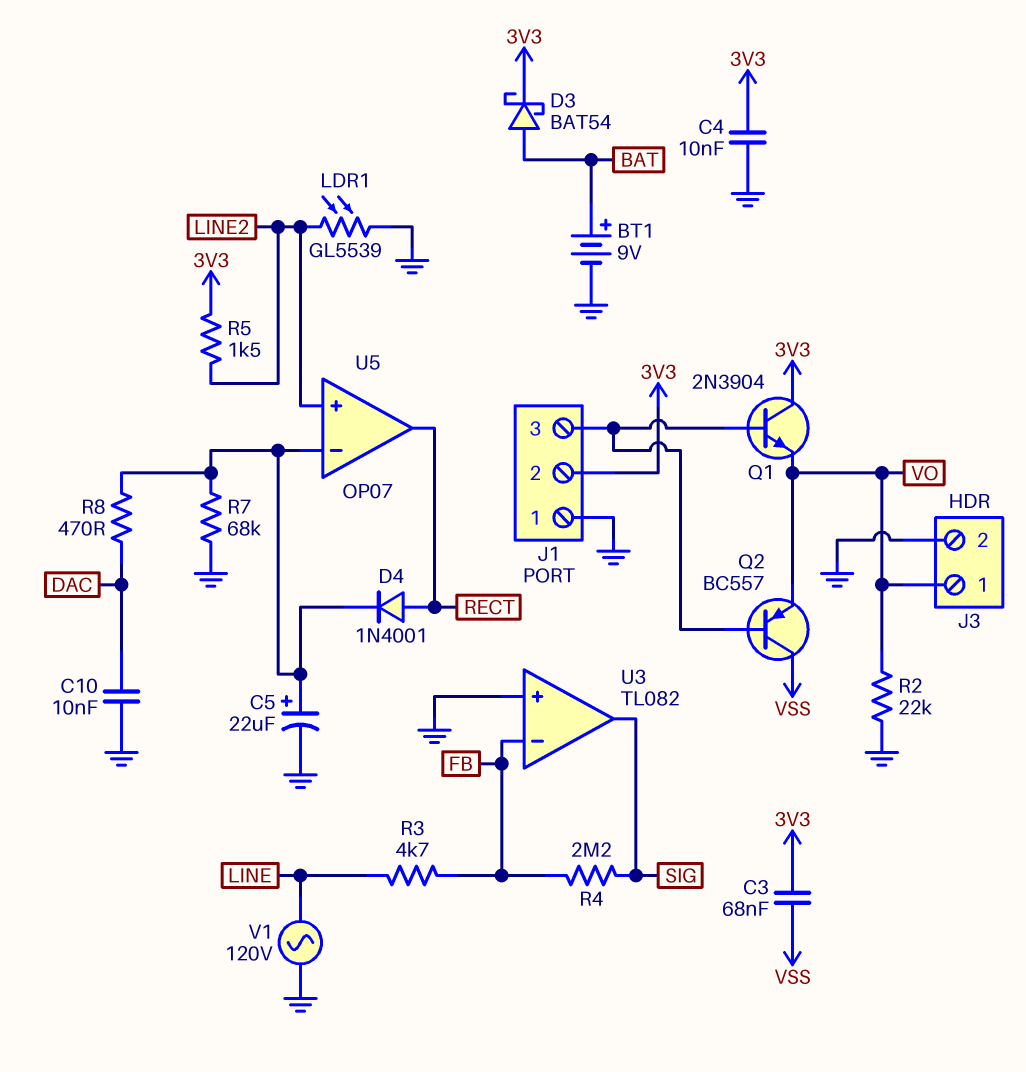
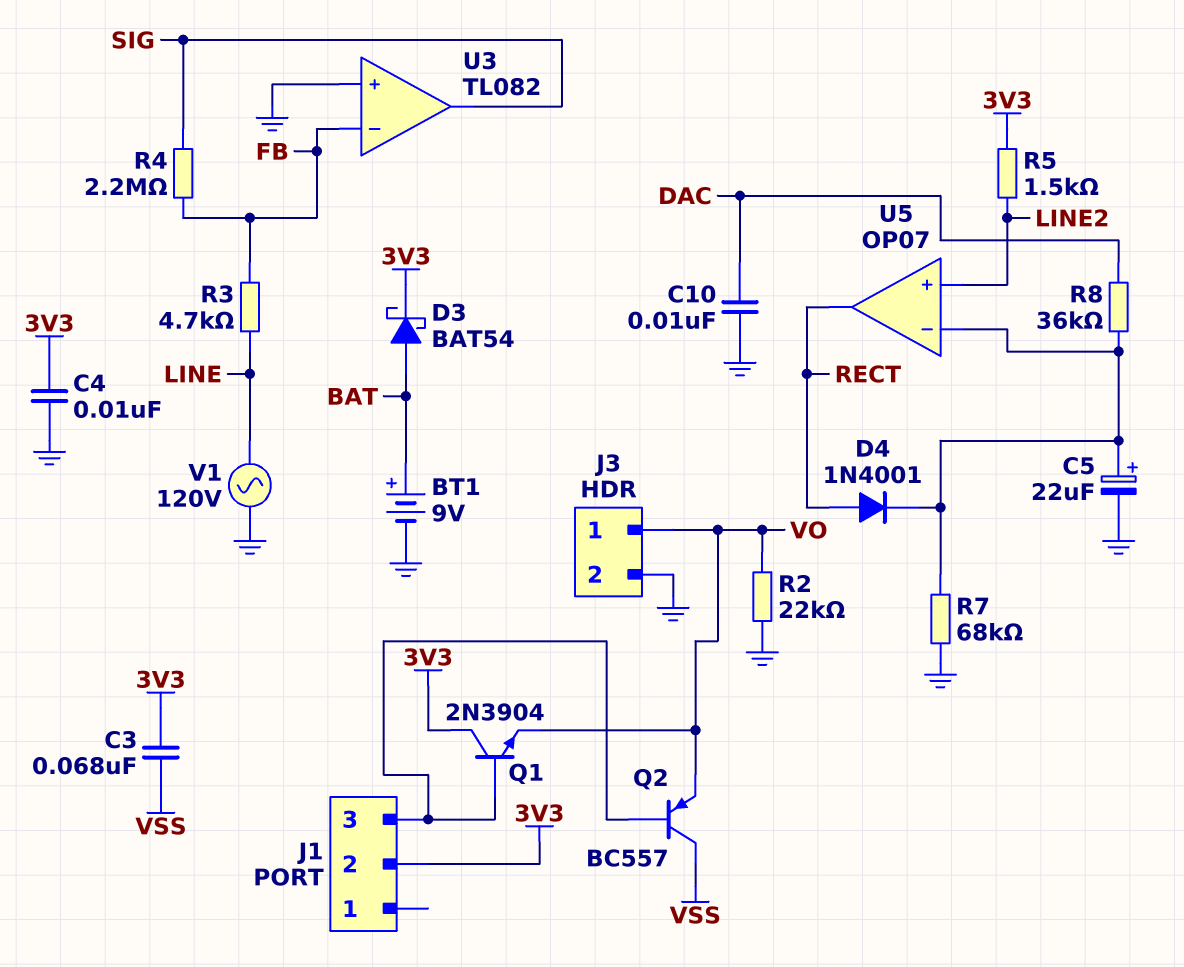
J1 pin 1: GND -> none
LDR1: GL5539 (GND, LINE2) -> none
R8: 470 (DAC, U5/in-) -> 36k (DAC, U5/in-)

